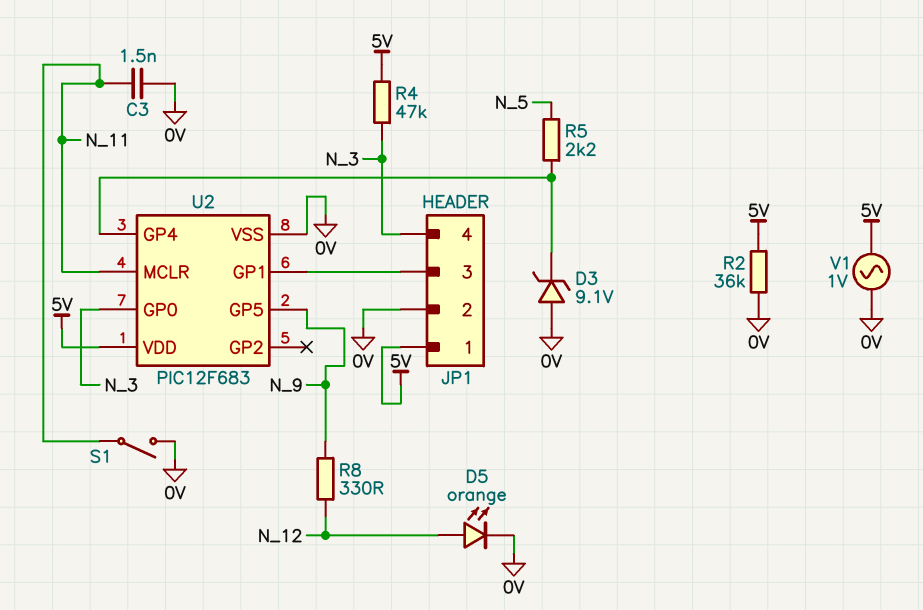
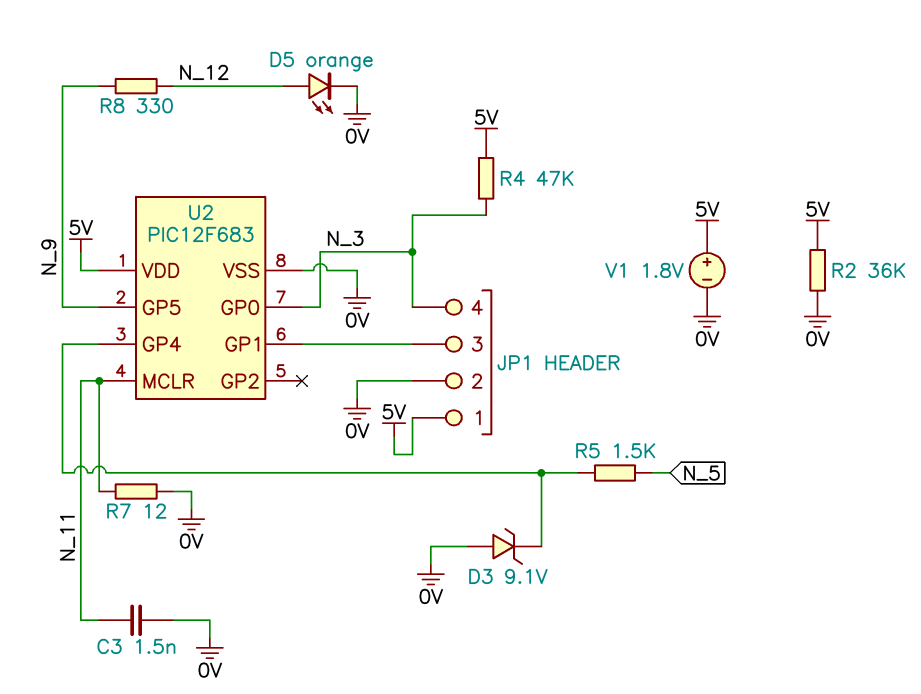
R5: 2.2k (N_5, U2/GP4) -> 1.5k (N_5, U2/GP4)
R7: none -> 12 (0V, N_11)
S1: switch (0V, N_11) -> none
V1: AC 1V (0V, 5V) -> 1.8V (plus 5V, minus 0V)

